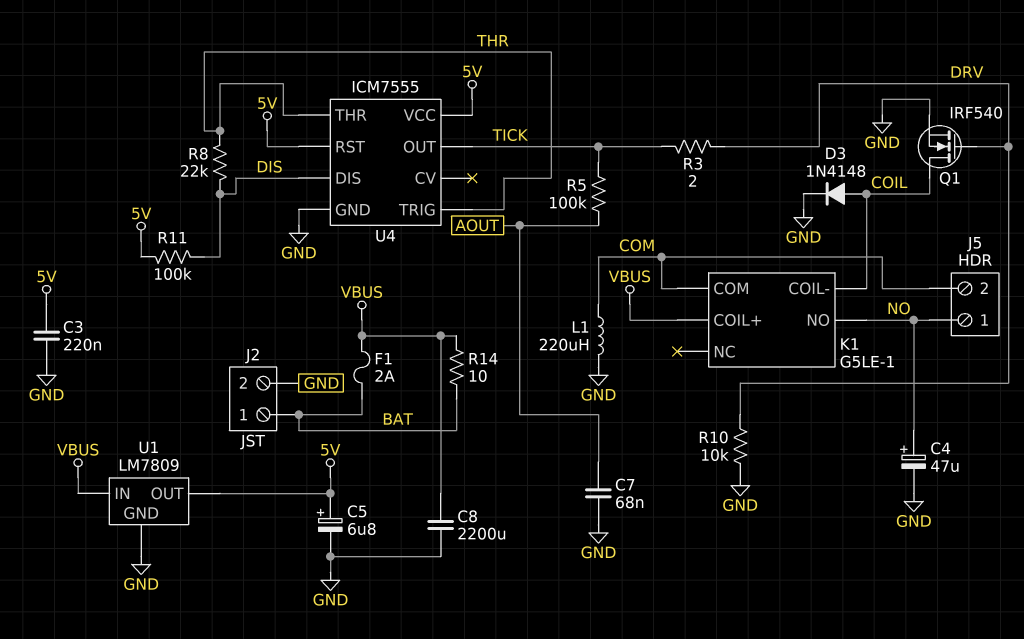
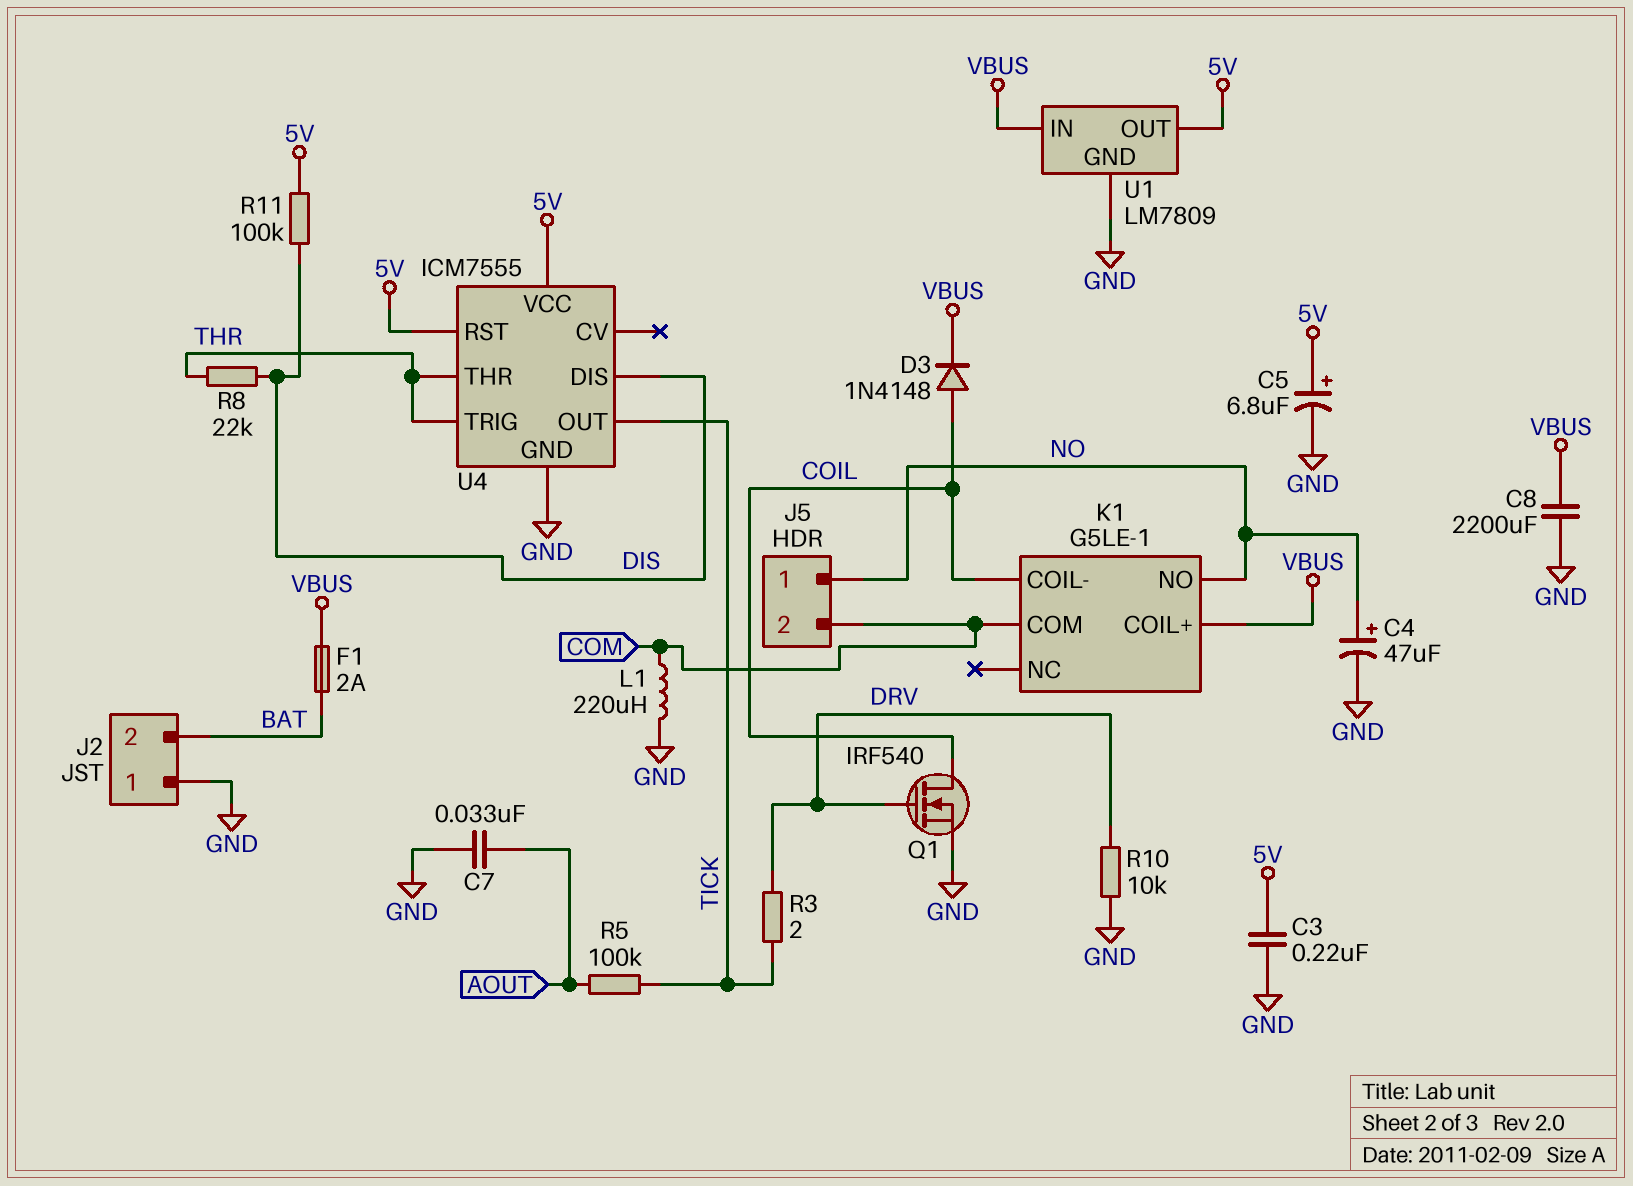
C7: 68nF (AOUT, GND) -> 33nF (AOUT, GND)
D3: diode 1N4148 (A COIL, K GND) -> diode 1N4148 (A COIL, K VBUS)
J2 pin 1: BAT -> GND
J2 pin 2: GND -> BAT
R14: 10 (BAT, VBUS) -> none

